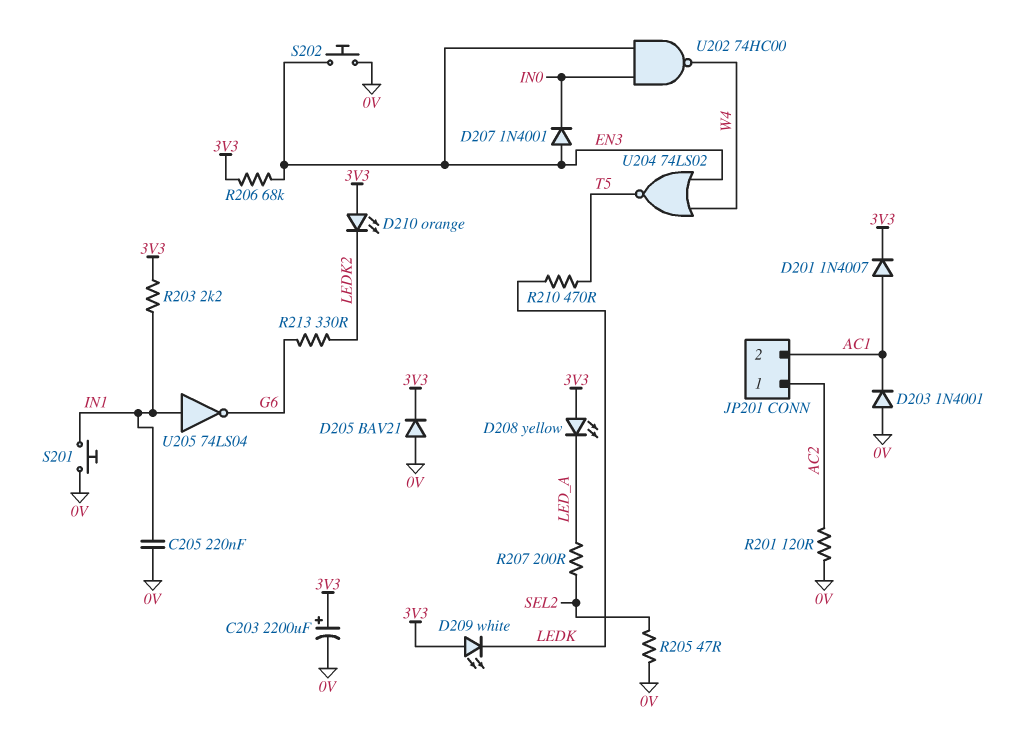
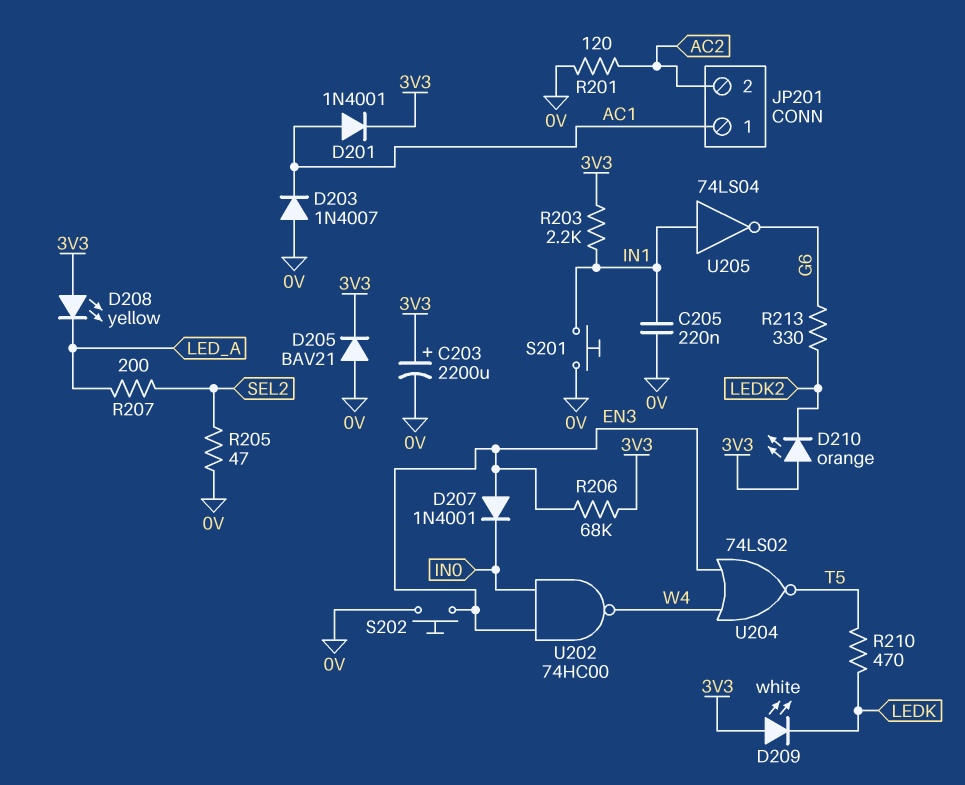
D201: diode 1N4007 (A AC1, K 3V3) -> diode 1N4001 (A AC1, K 3V3)
D203: diode 1N4001 (A 0V, K AC1) -> diode 1N4007 (A 0V, K AC1)
JP201 pin 1: AC2 -> AC1
JP201 pin 2: AC1 -> AC2

